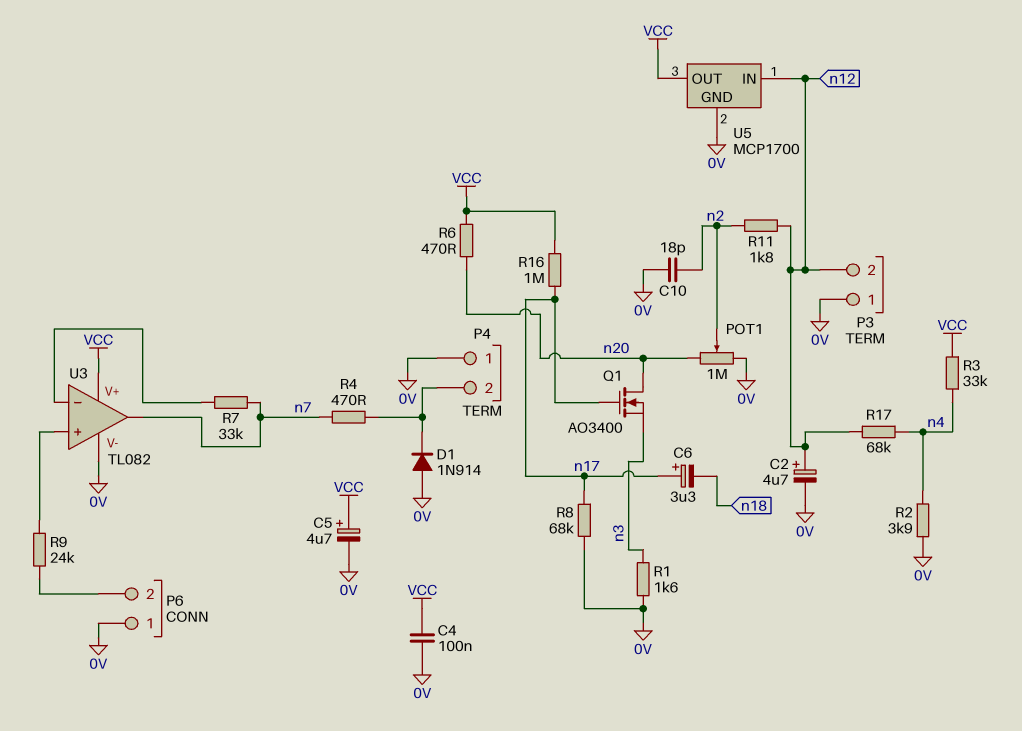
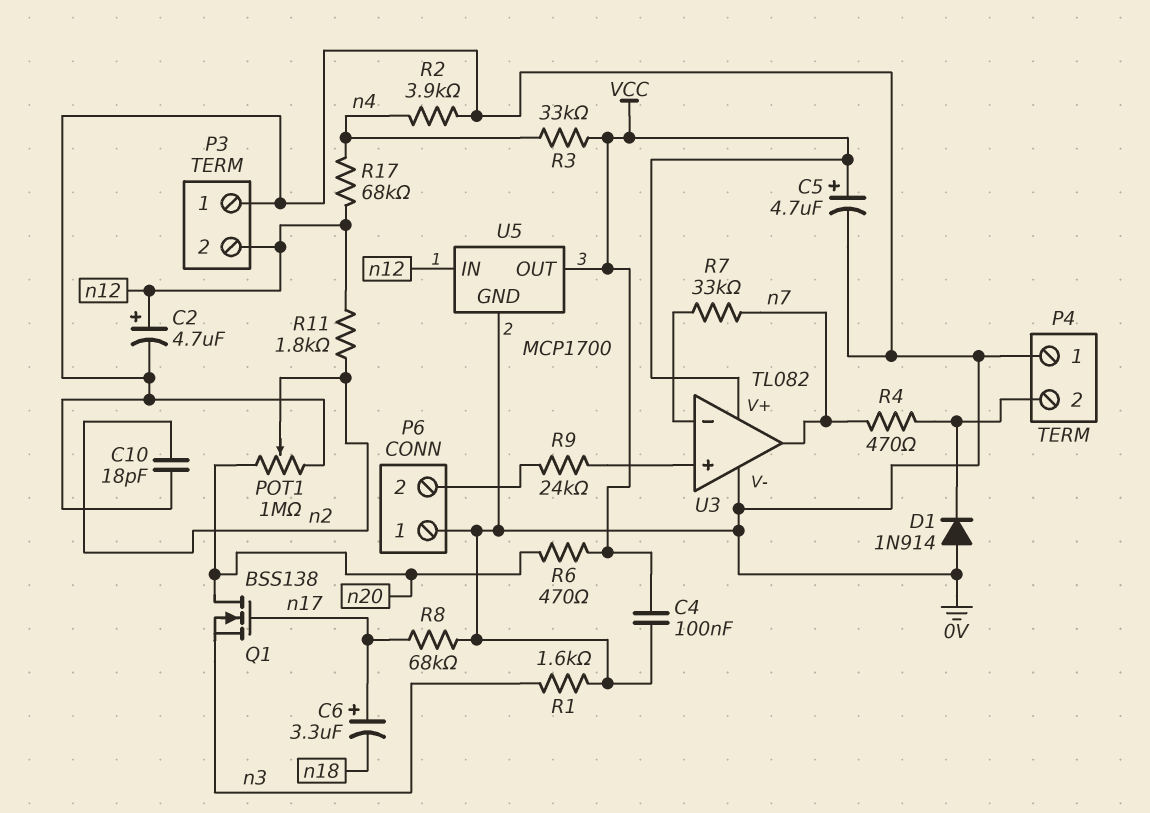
Q1: NMOS AO3400 (G n17, D n20, S n3) -> NMOS BSS138 (G n17, D n20, S n3)
R16: 1M (VCC, n17) -> none

